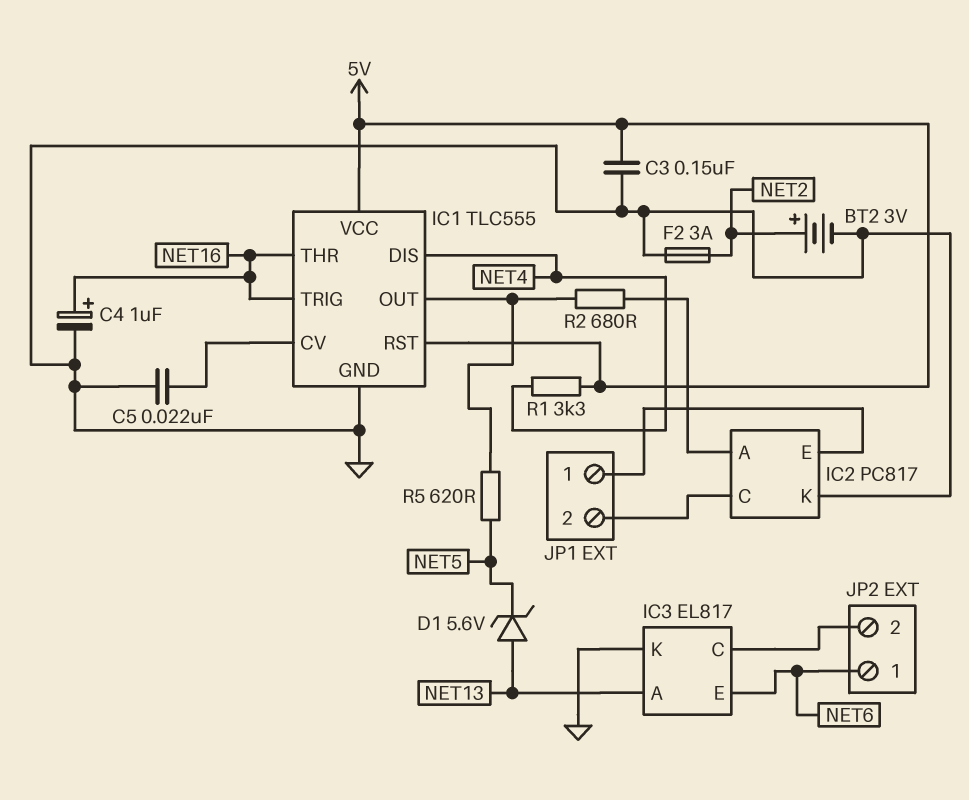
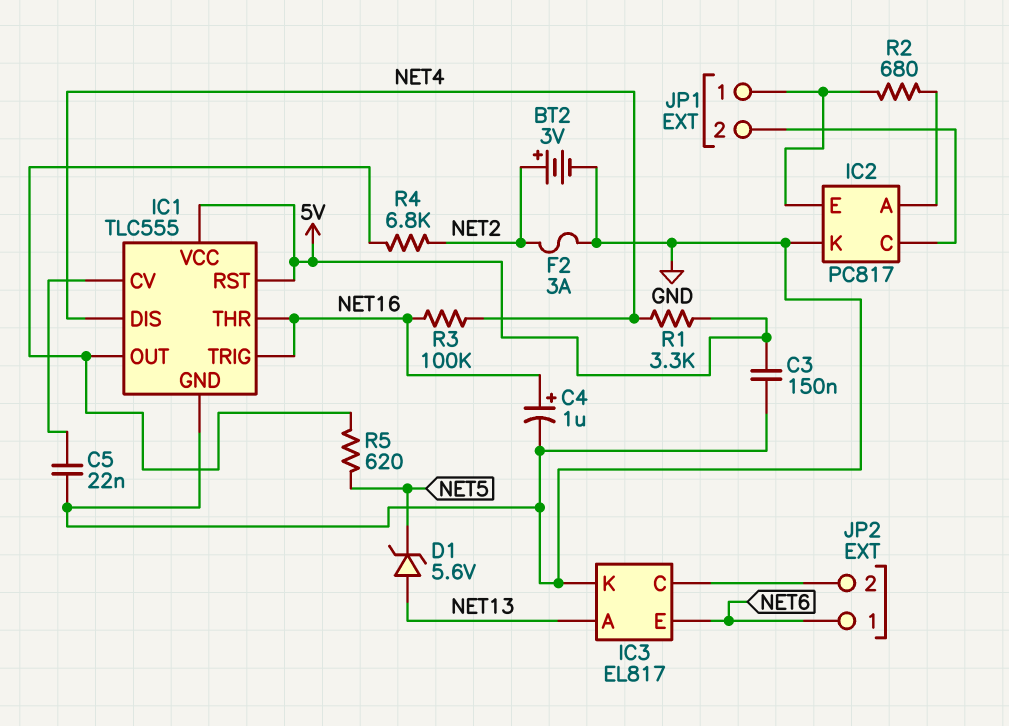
R2: 680 (IC1/OUT, IC2/A) -> 680 (IC2/A, IC2/E)
R3: none -> 100k (NET4, NET16)
R4: none -> 6.8k (IC1/OUT, NET2)

